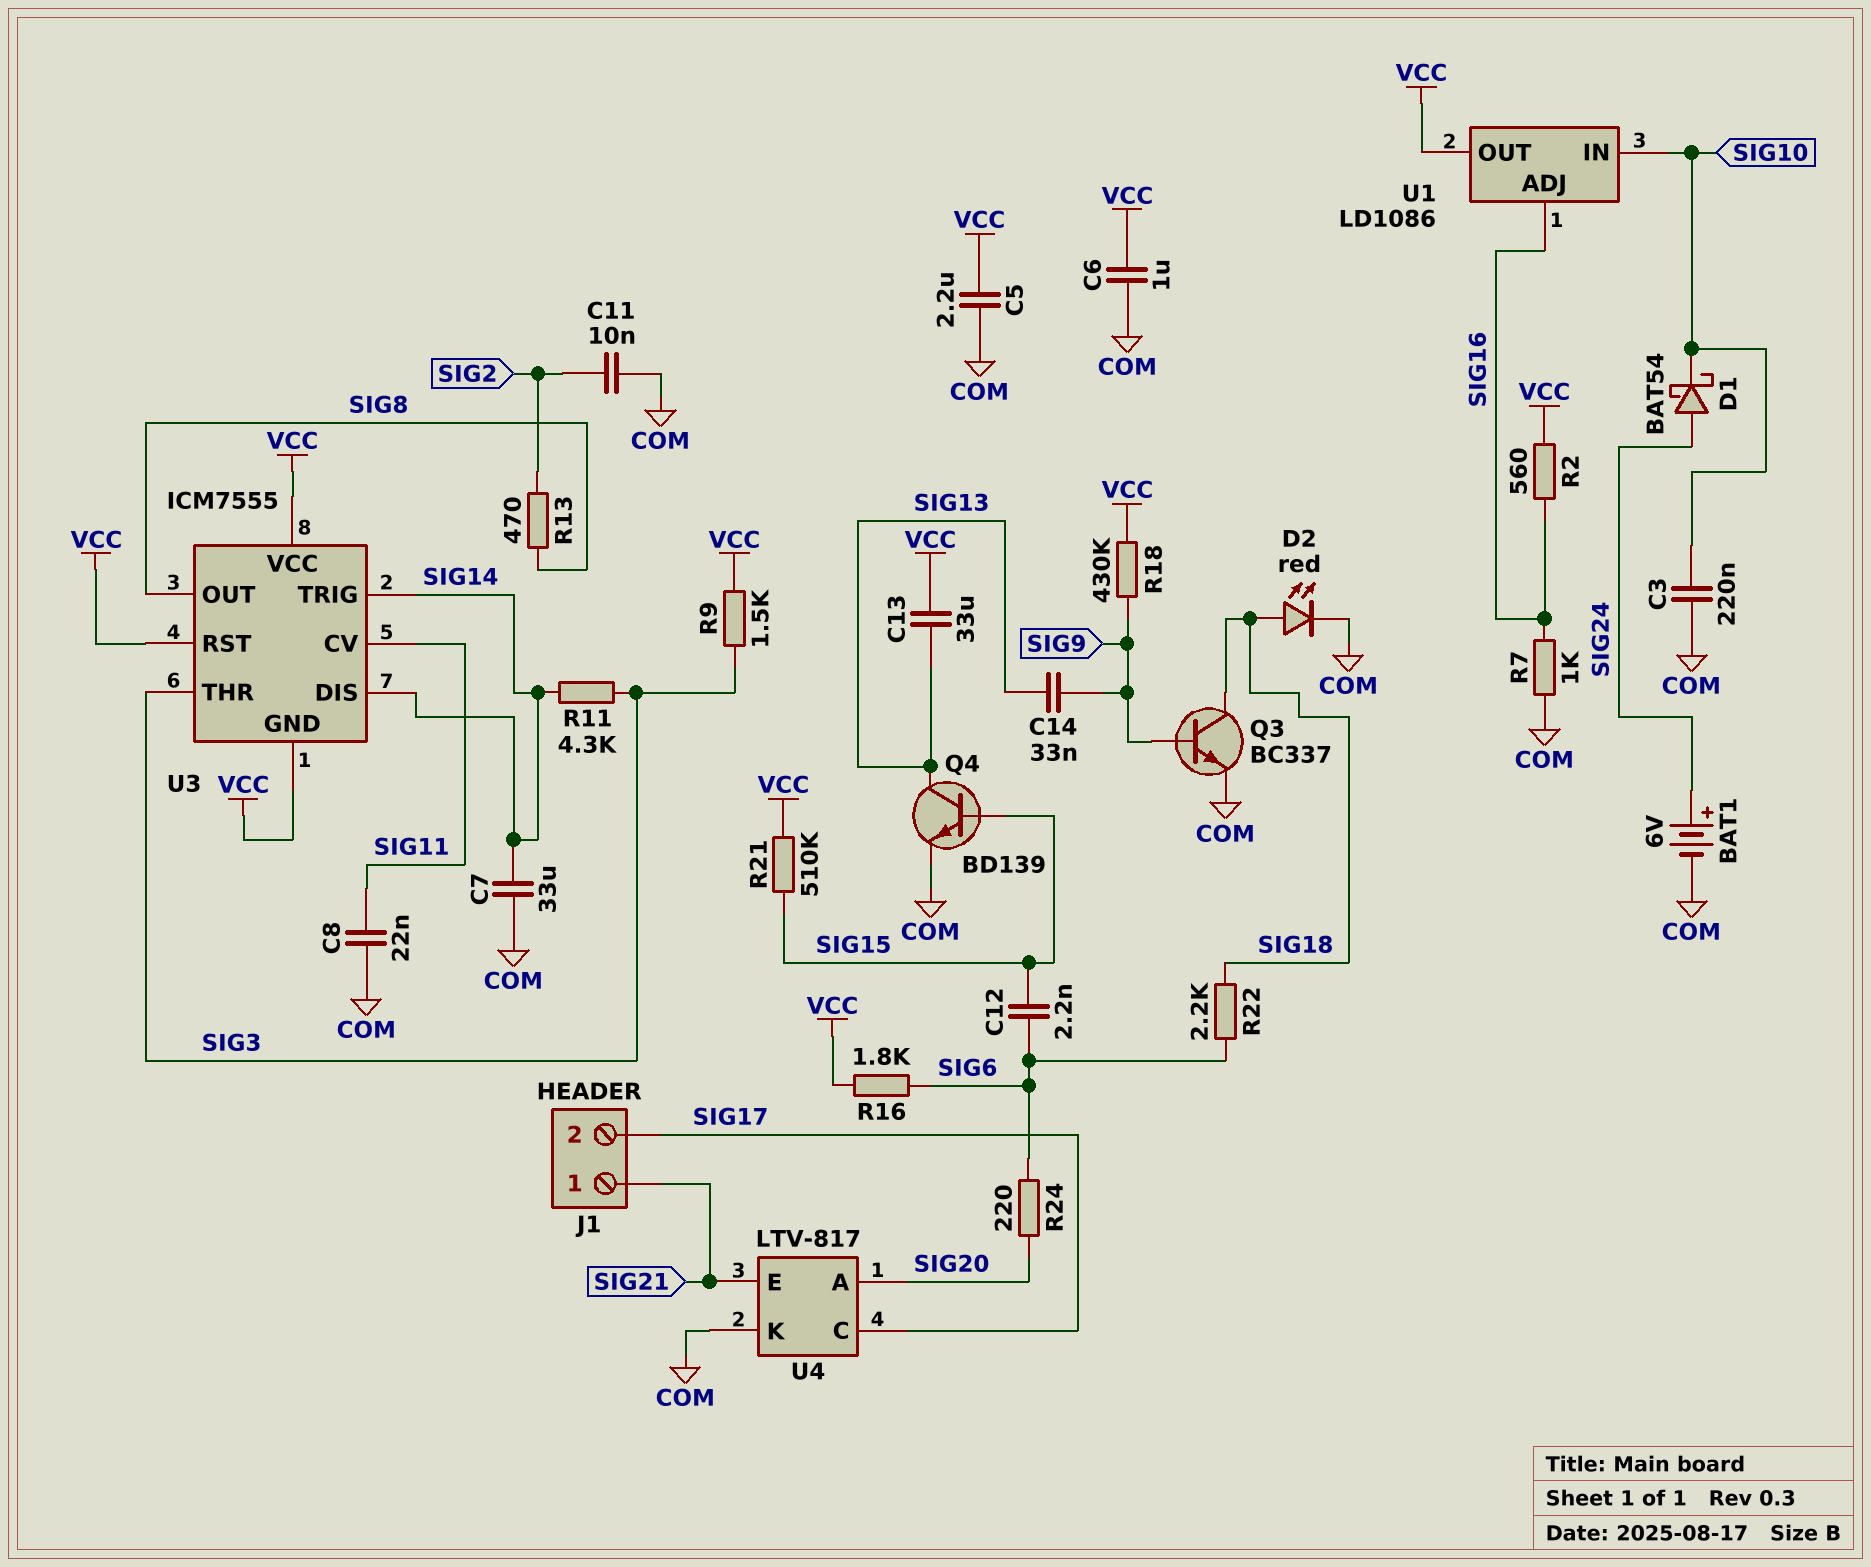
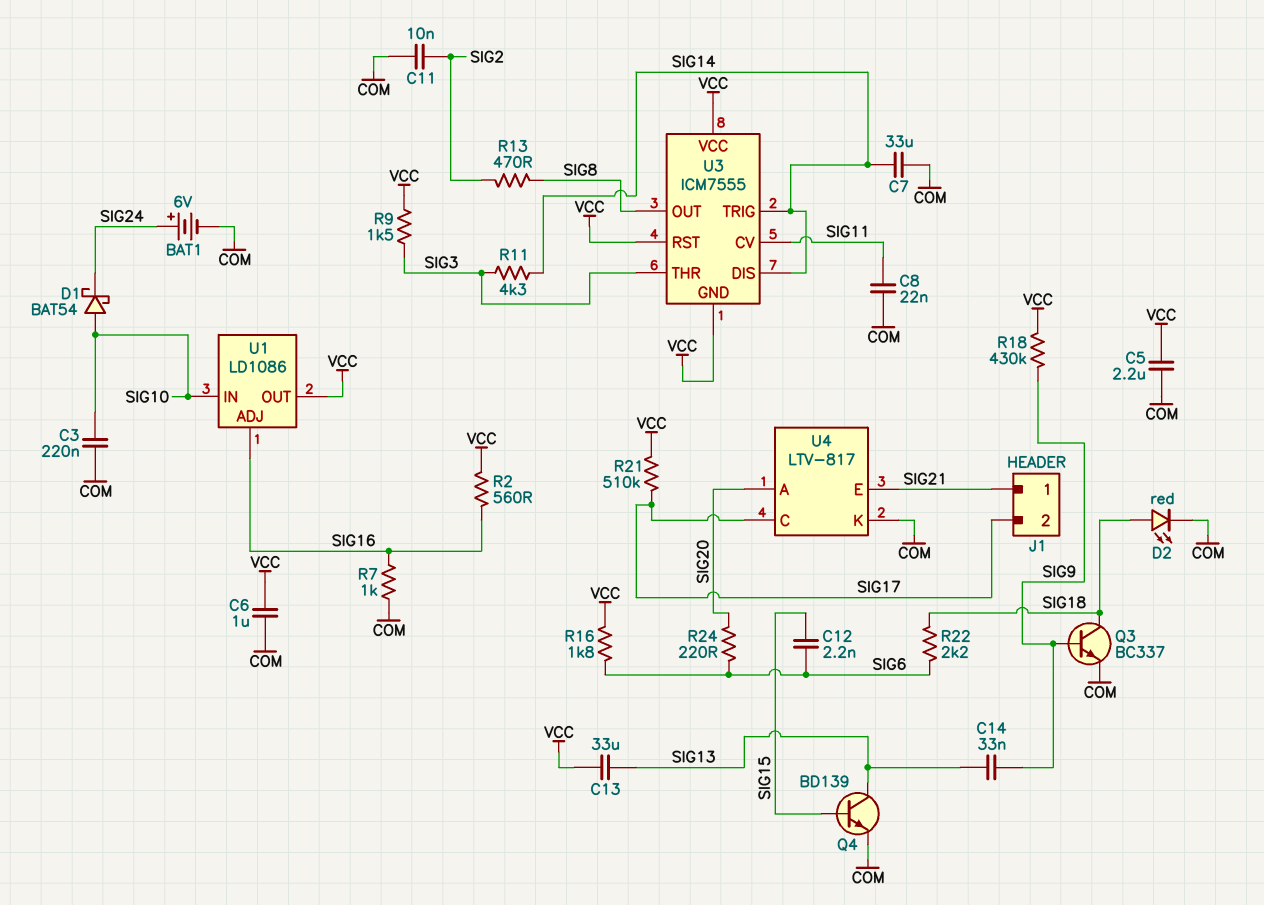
D1: schottky BAT54 (A SIG24, K SIG10) -> schottky BAT54 (A SIG10, K SIG24)
R21: 510k (SIG15, VCC) -> 510k (SIG17, VCC)

